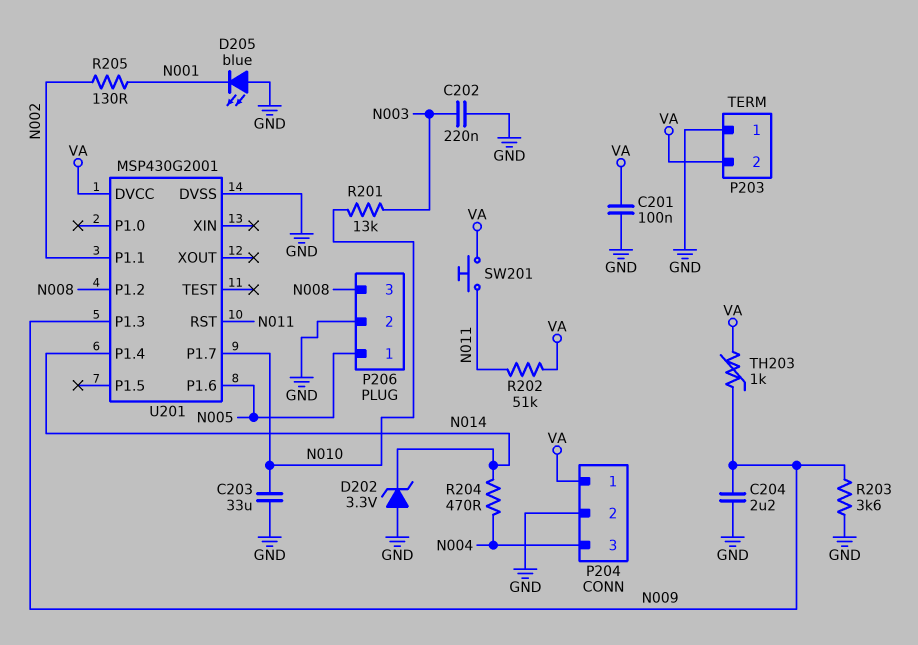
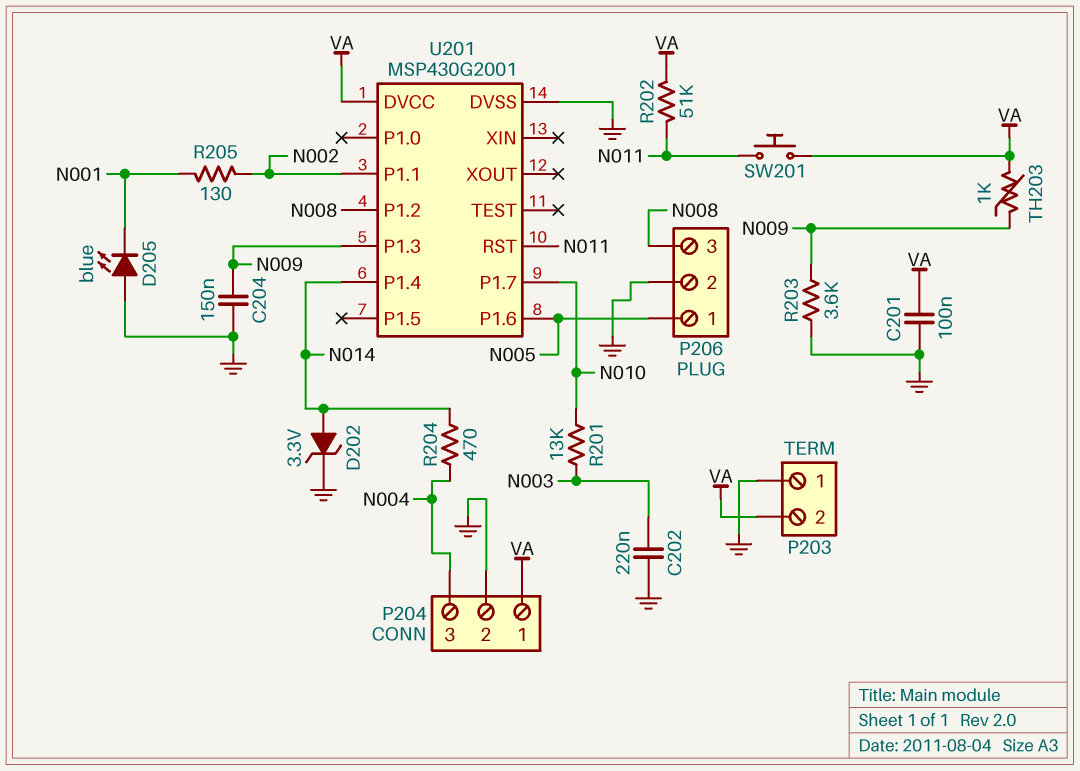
C203: 33uF (GND, N010) -> none
C204: 2.2uF (GND, N009) -> 150nF (GND, N009)
D202: zener 3.3V (A GND, K N014) -> zener 3.3V (A N014, K GND)

